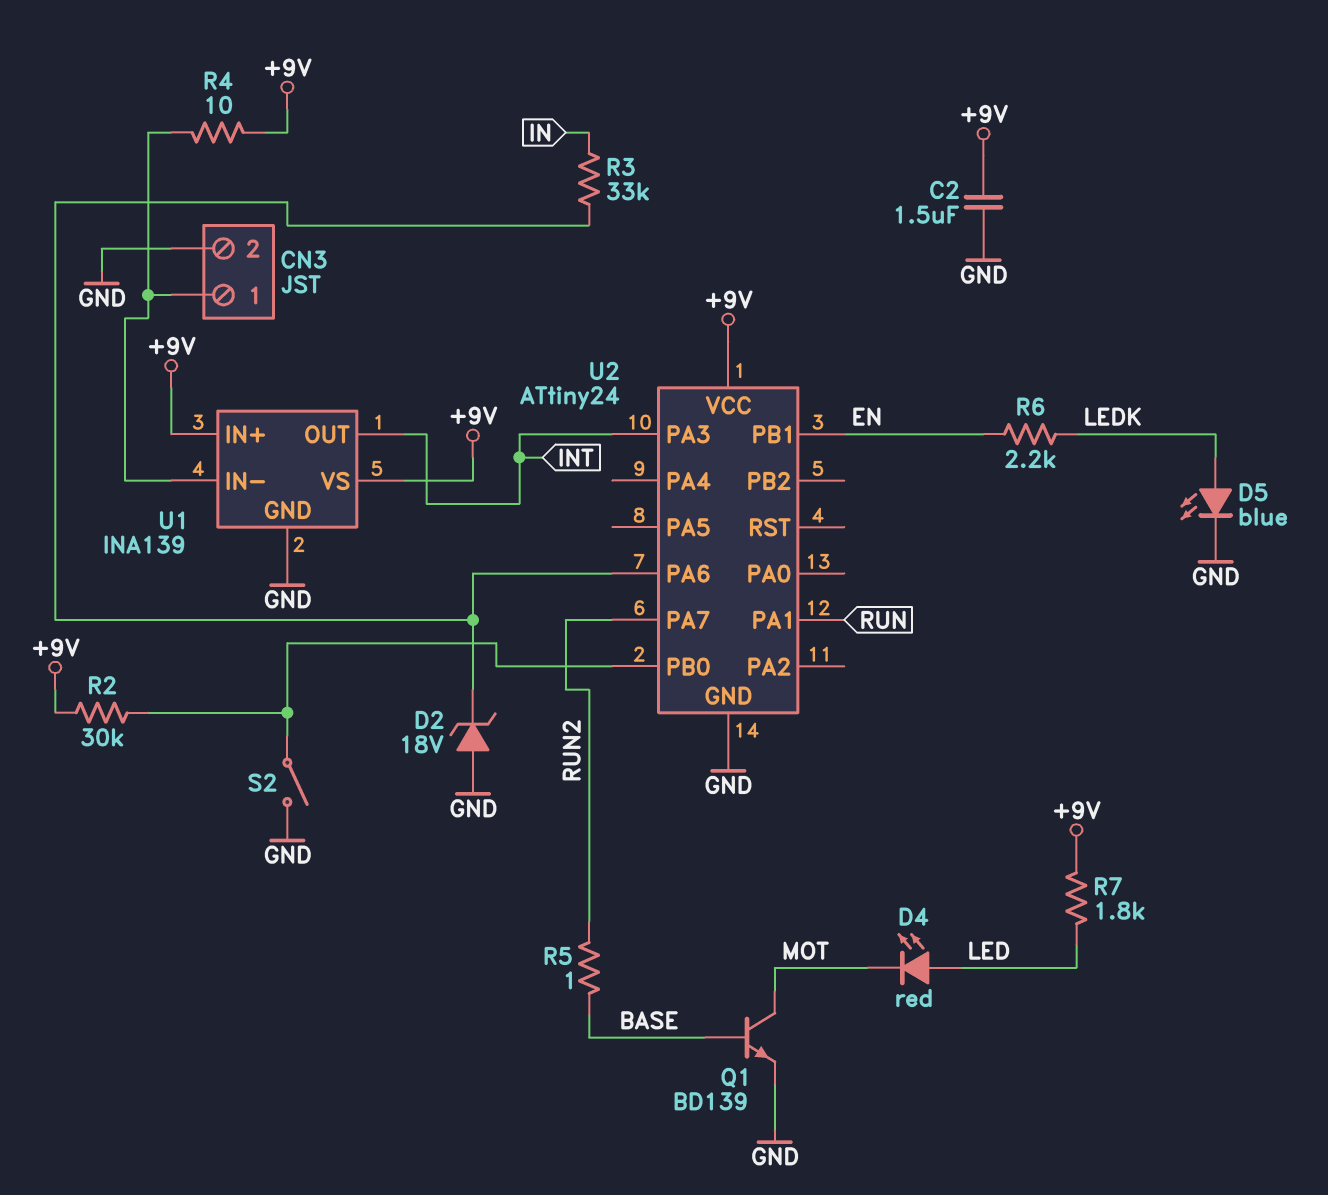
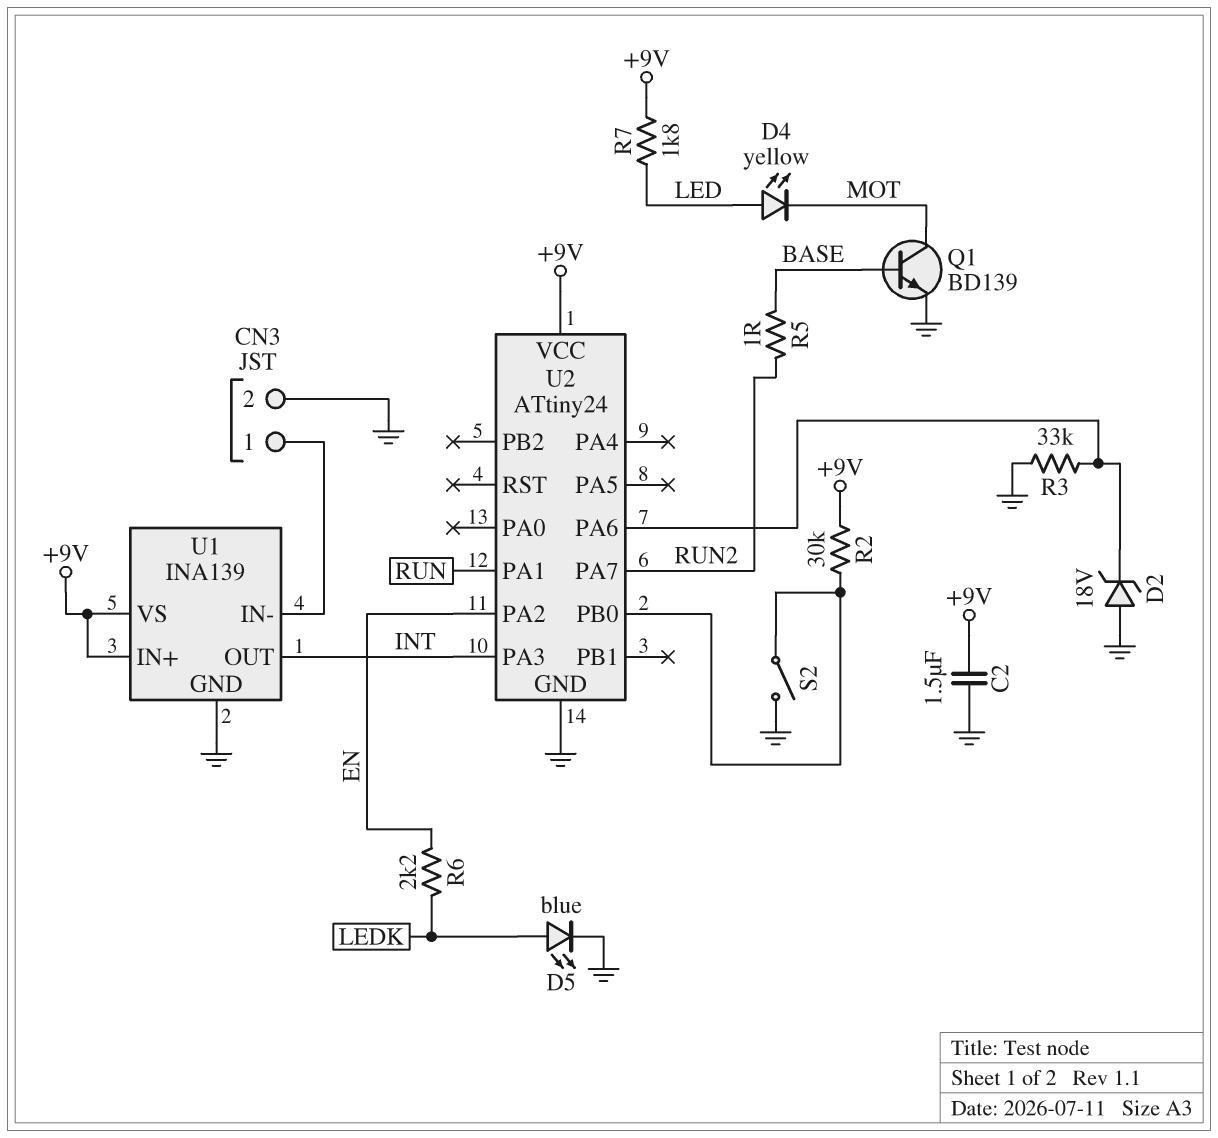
D4: LED red (A LED, K MOT) -> LED yellow (A LED, K MOT)
R3: 33k (IN, U2/PA6) -> 33k (GND, U2/PA6)
R4: 10 (+9V, CN3/1) -> none
U2 pin PA2: none -> EN
U2 pin PB1: EN -> none

